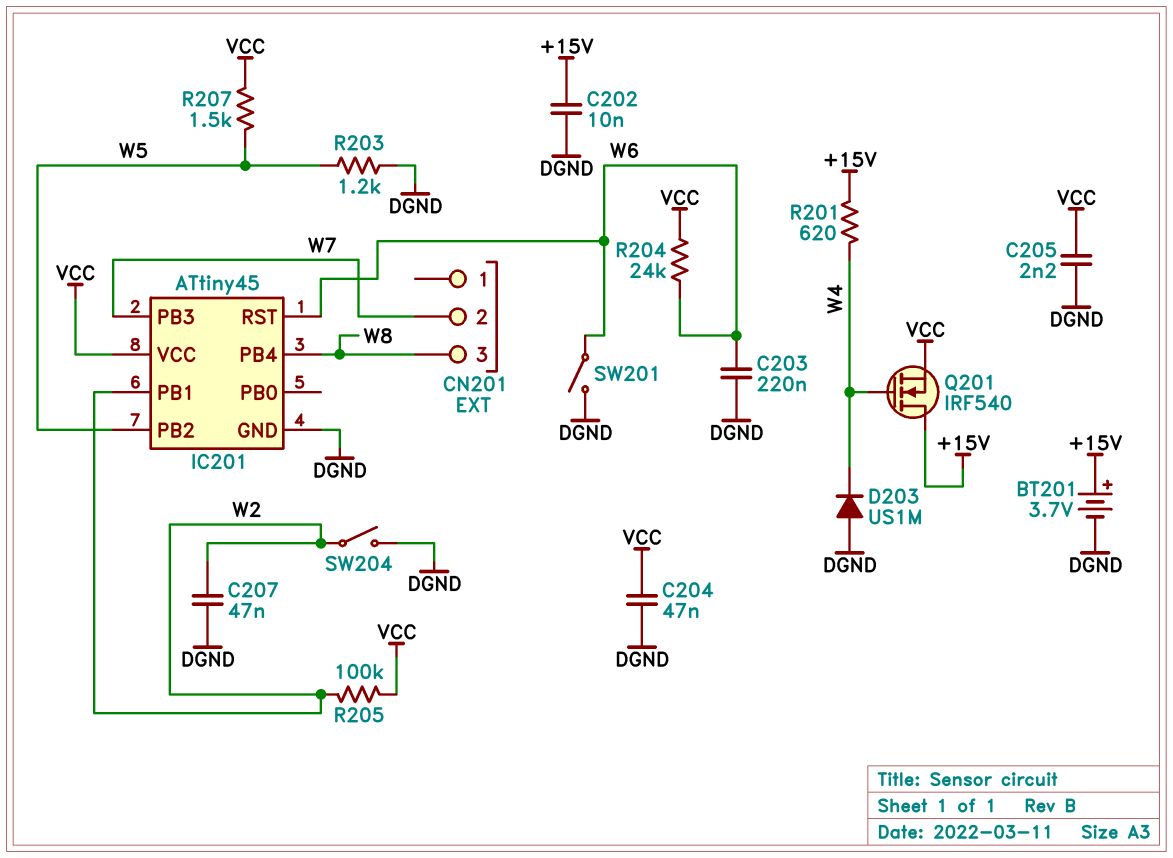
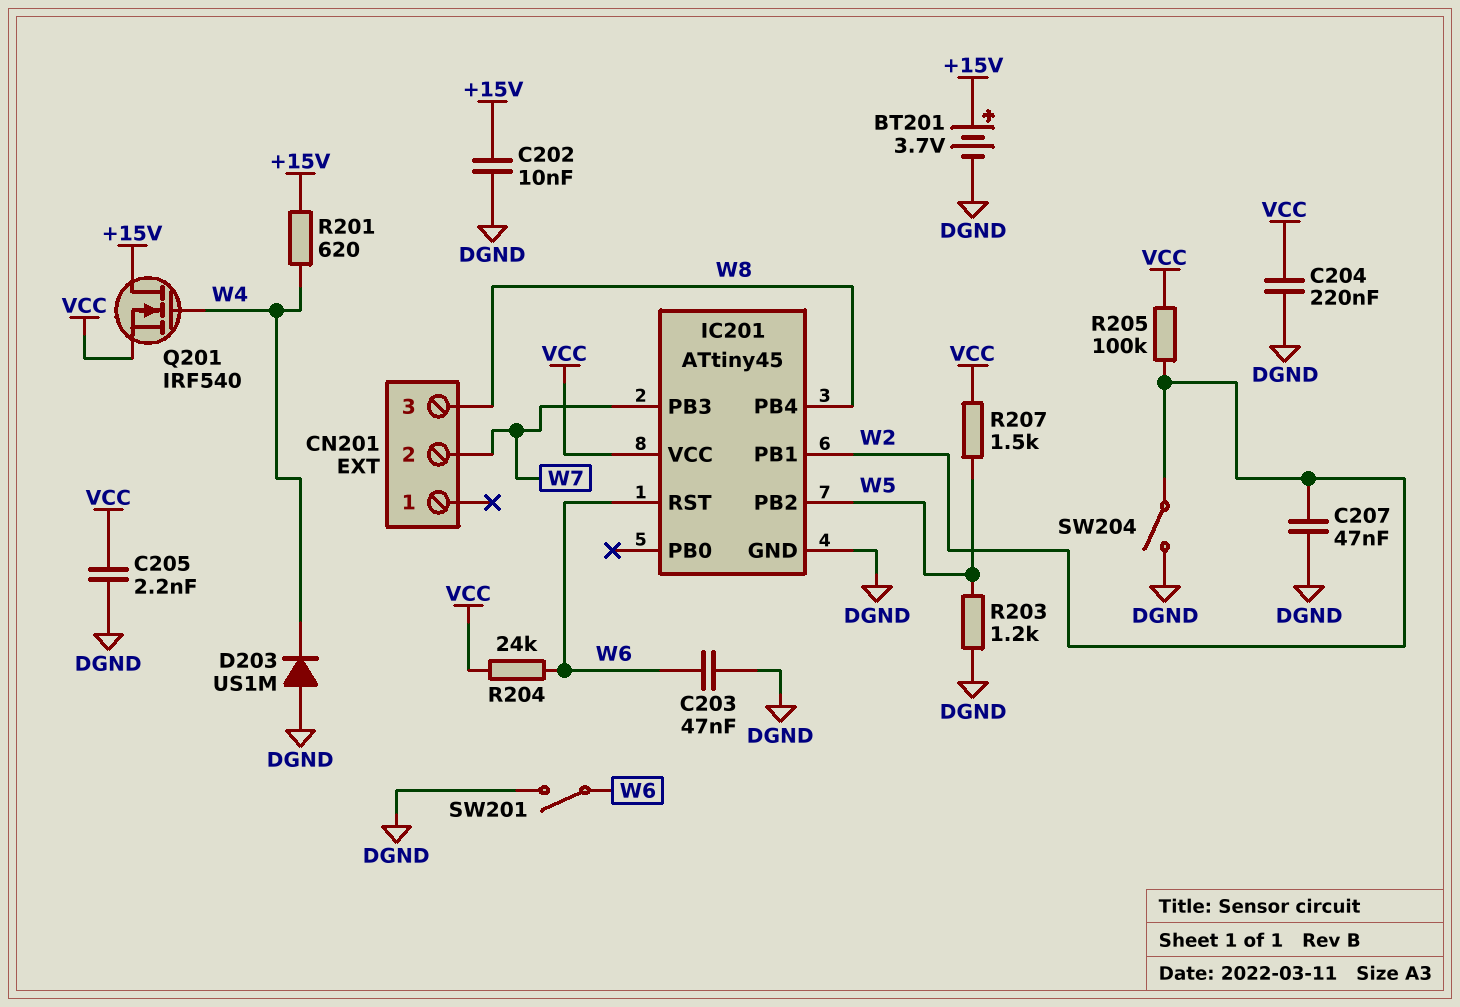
C203: 220nF (DGND, W6) -> 47nF (DGND, W6)
C204: 47nF (DGND, VCC) -> 220nF (DGND, VCC)

